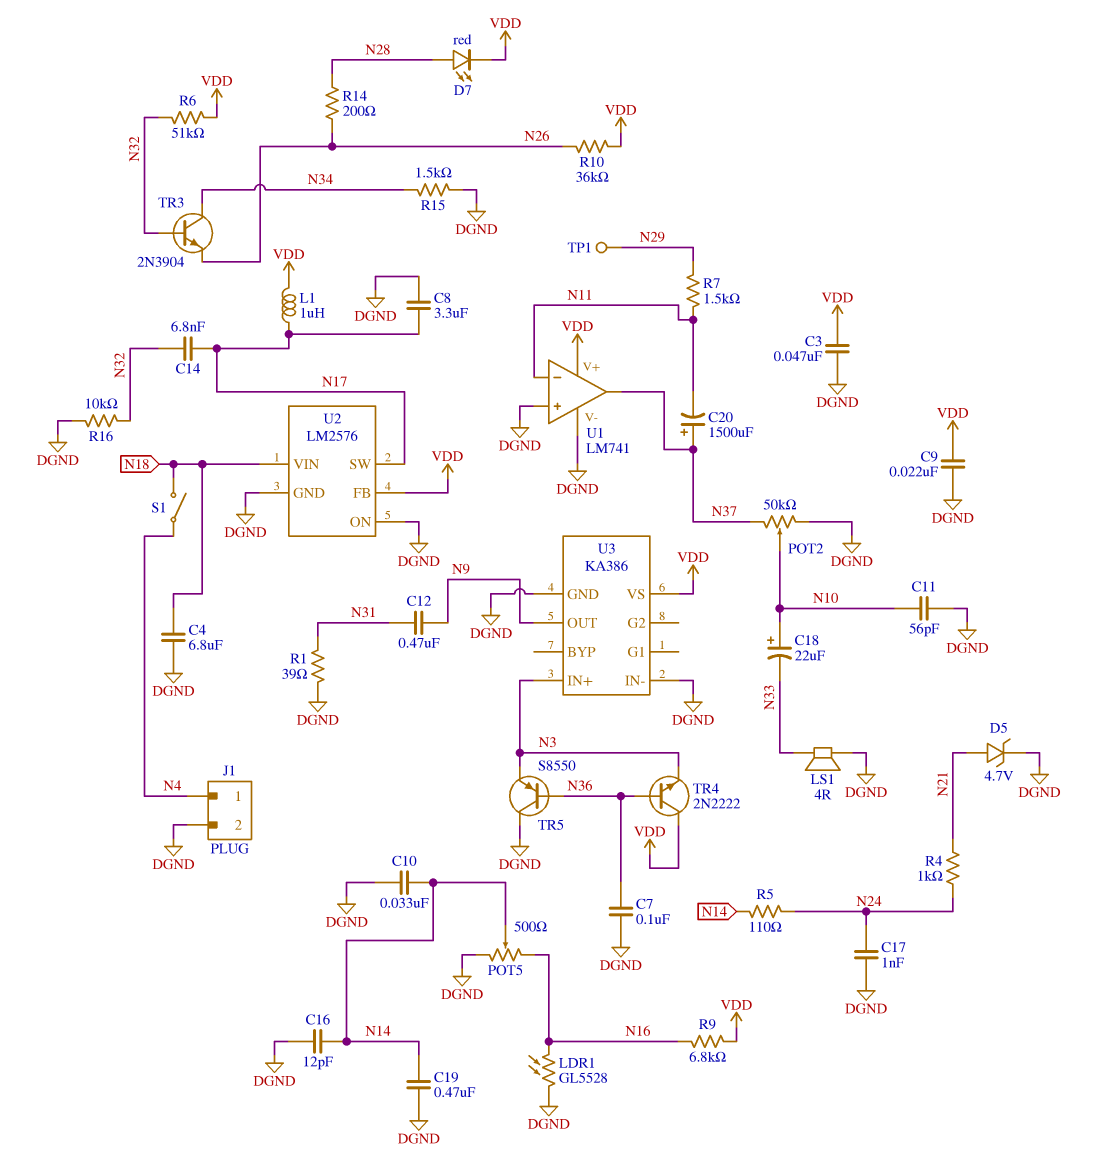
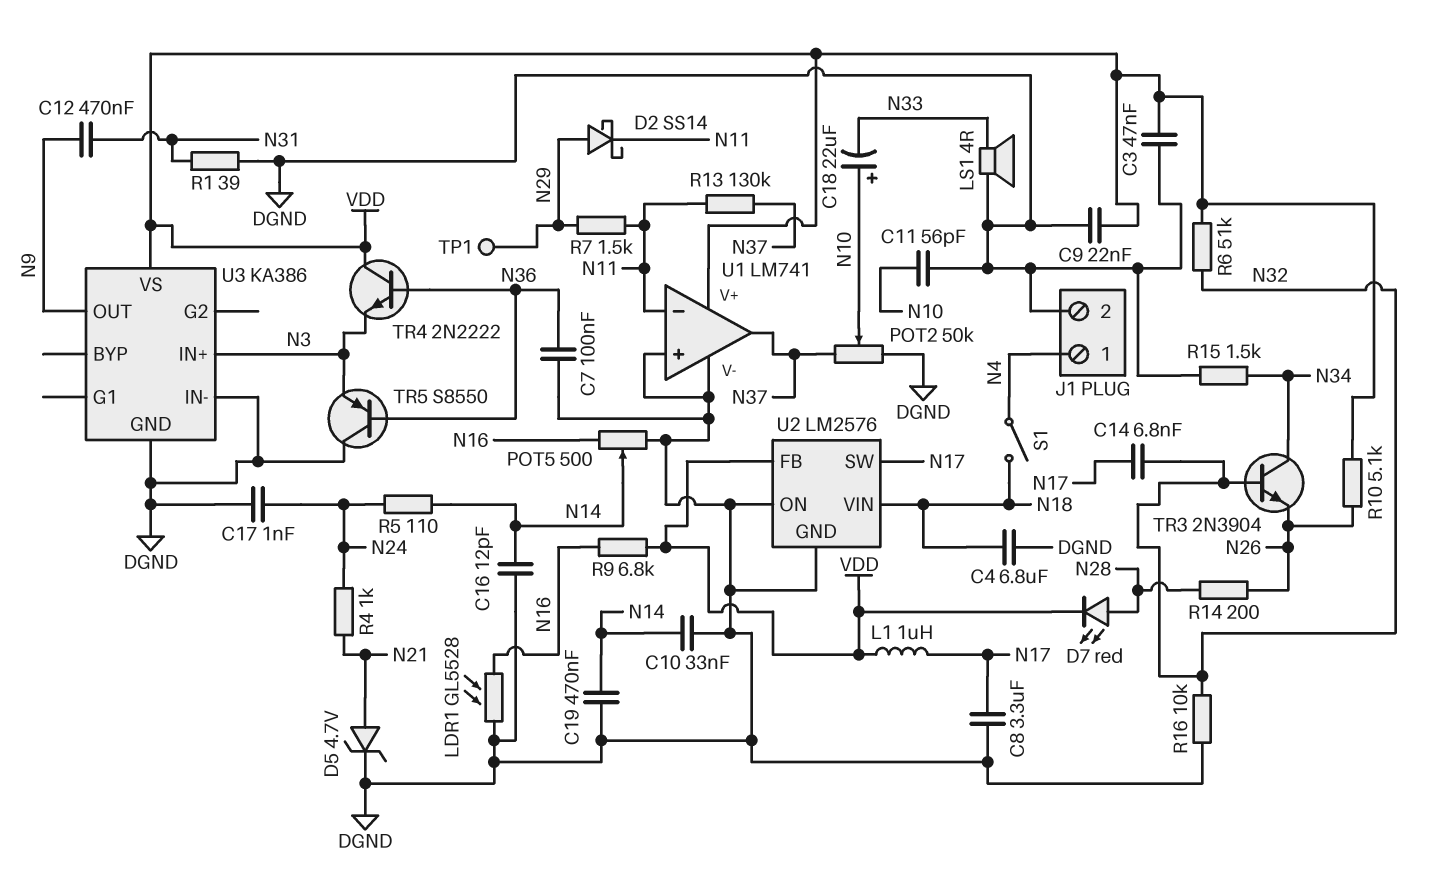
C20: 1500uF (plus N37, minus N11) -> none
D2: none -> schottky SS14 (A N29, K N11)
R10: 36k (N26, VDD) -> 5.1k (N26, VDD)
R13: none -> 130k (N11, N37)

